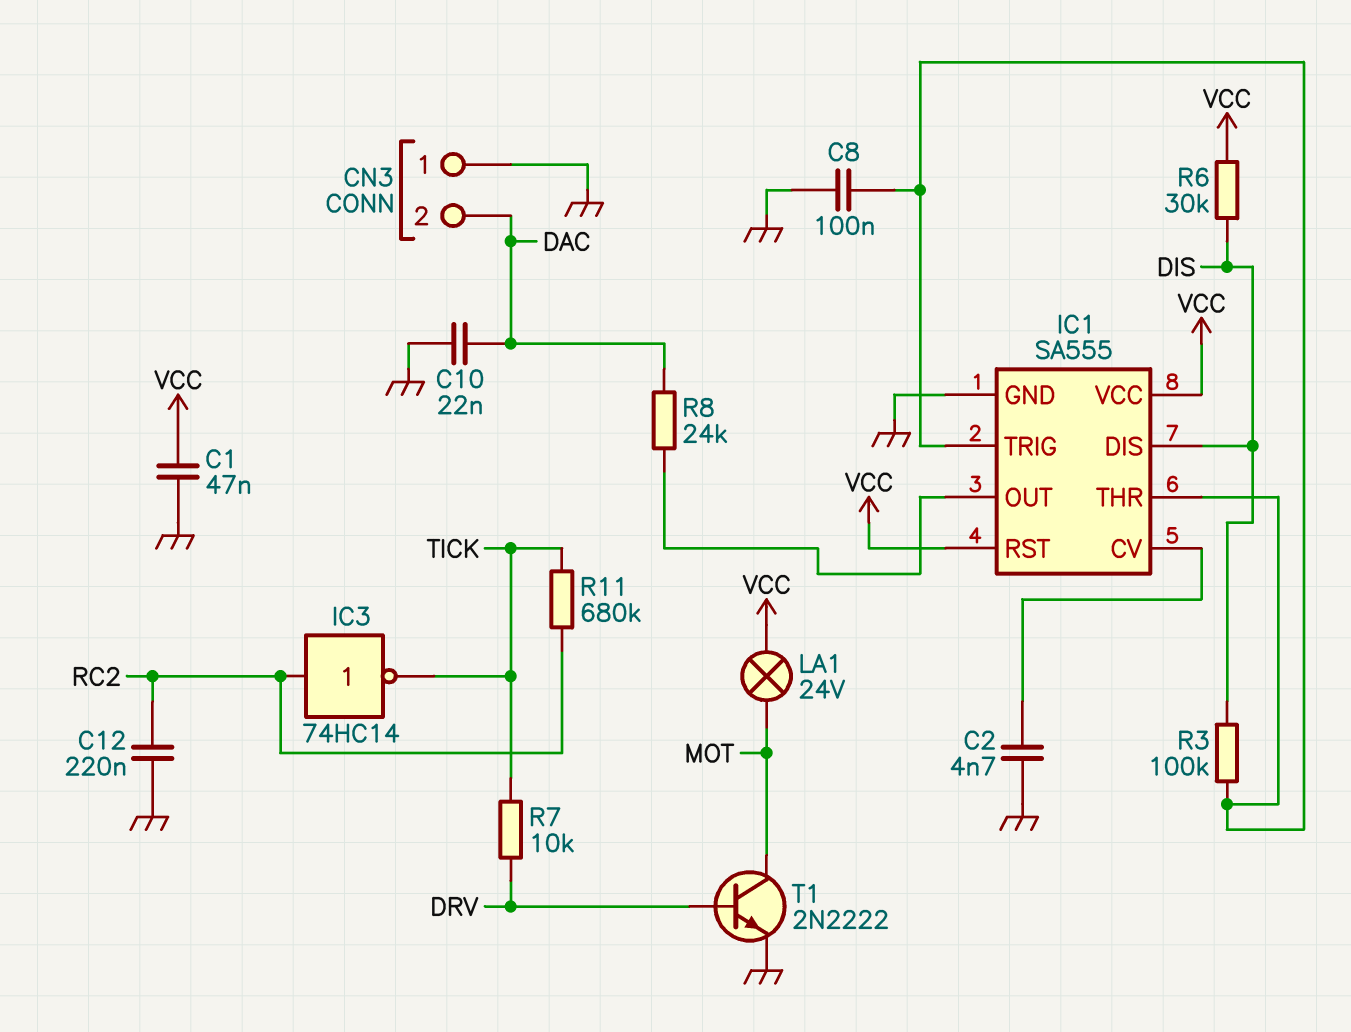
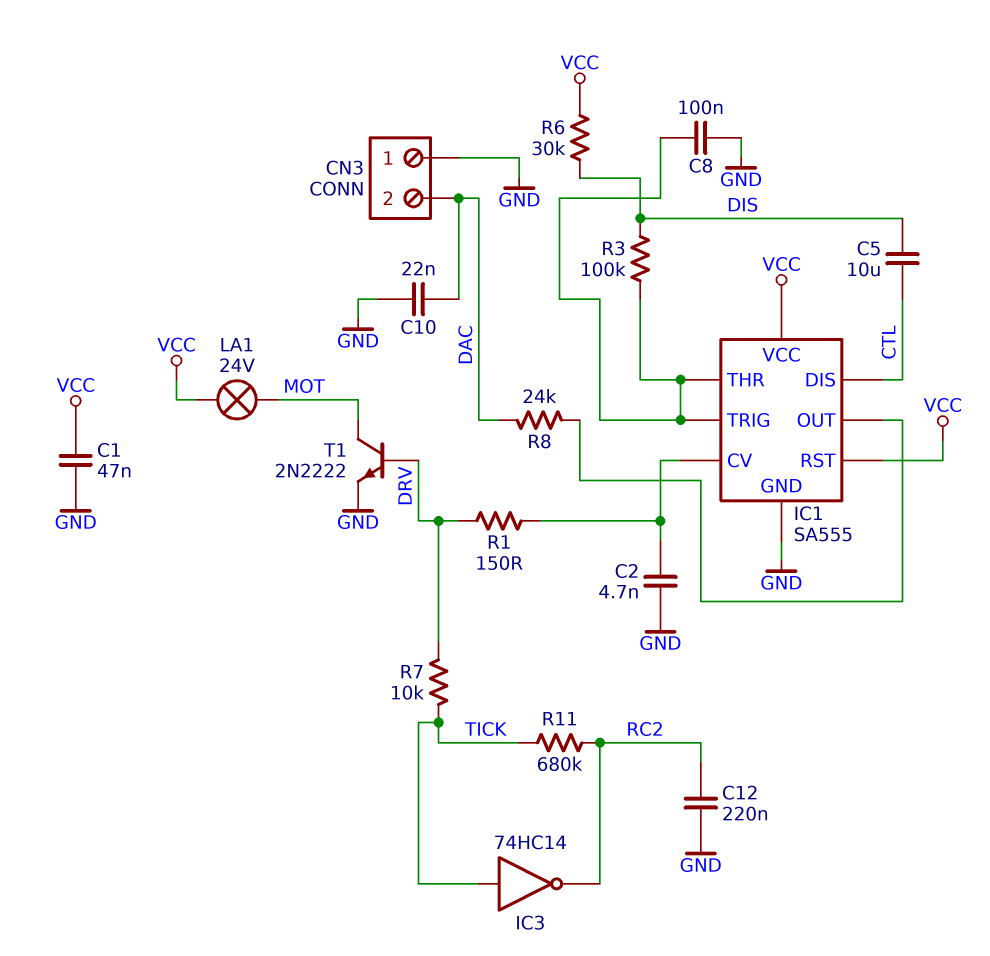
C5: none -> 10uF (CTL, DIS)
IC1 pin DIS: DIS -> CTL
IC3: NOT 74HC14 (in RC2, out TICK) -> NOT 74HC14 (in TICK, out RC2)
R1: none -> 150 (DRV, IC1/CV)

